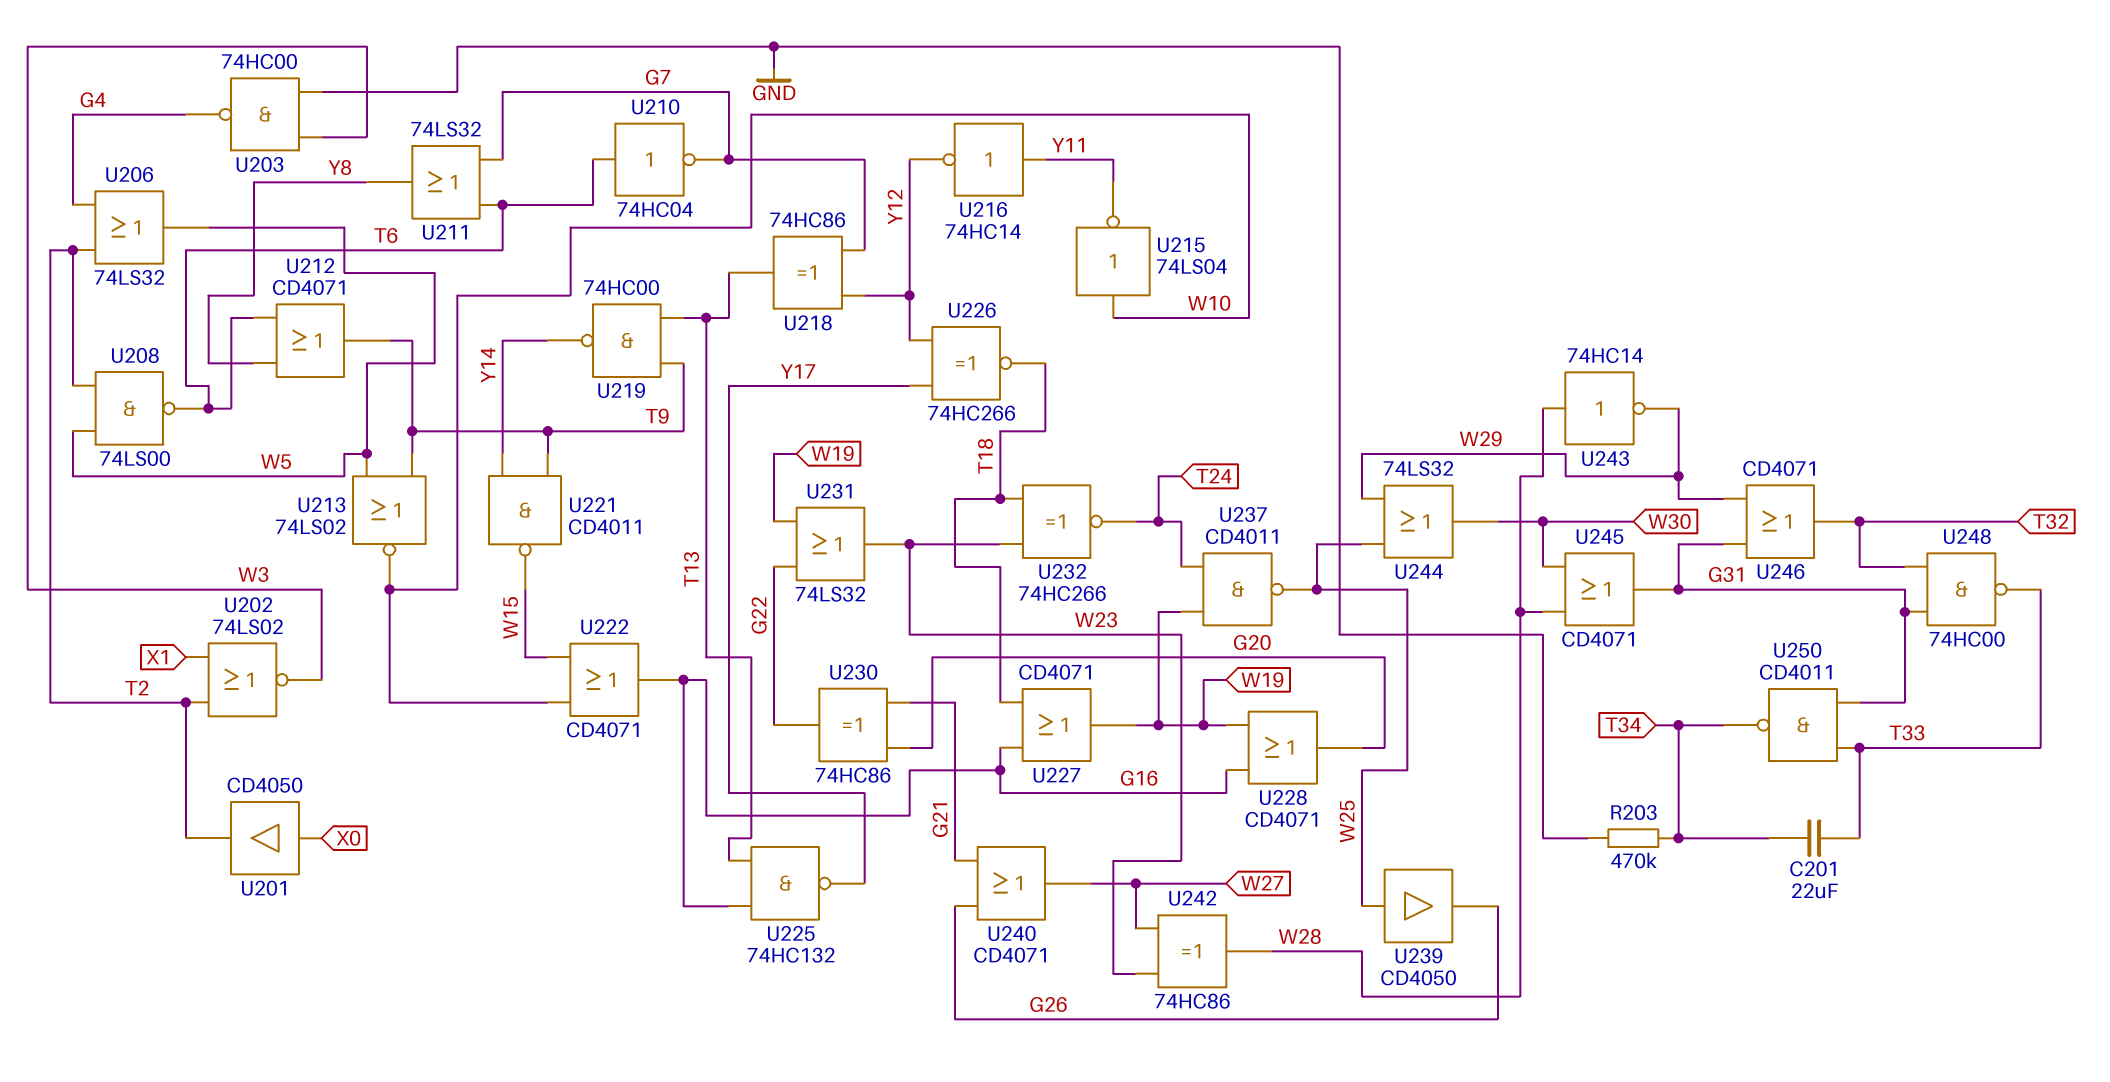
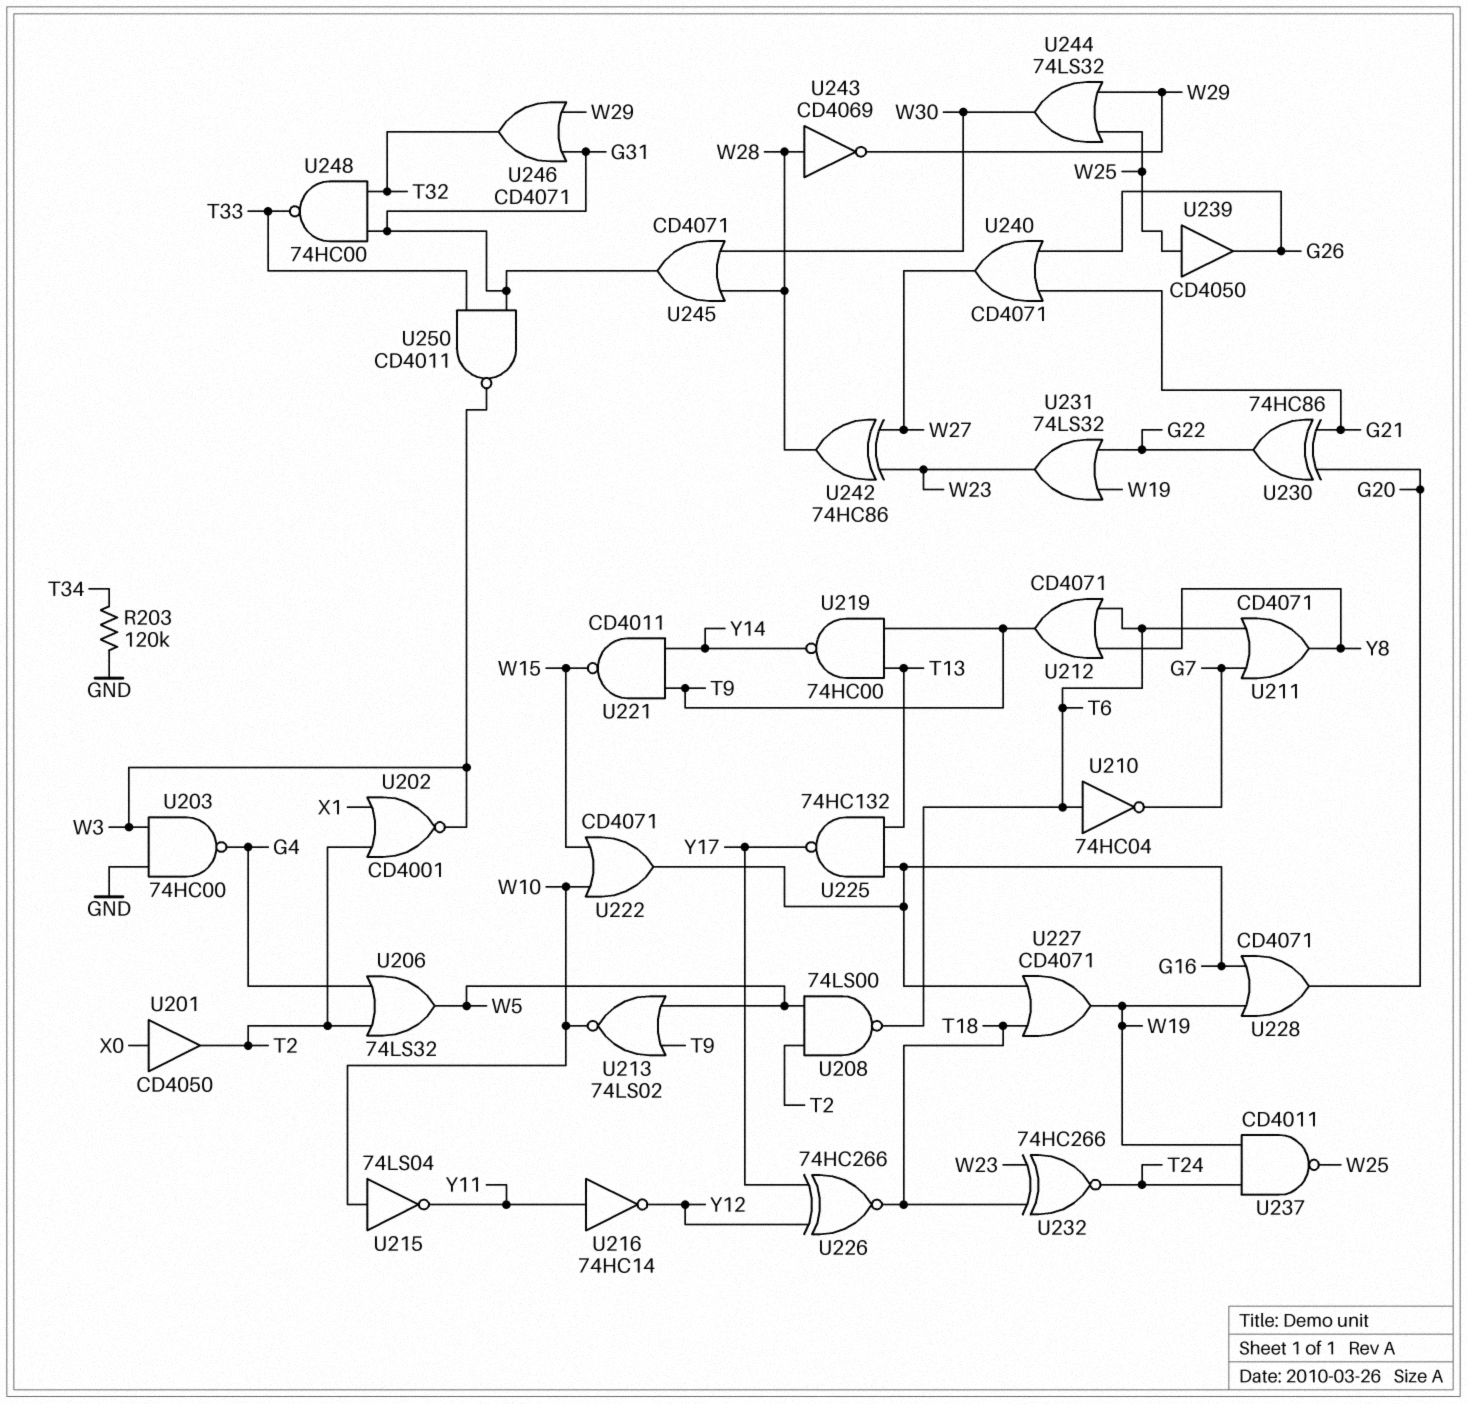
C201: 22uF (T33, T34) -> none
R203: 470k (GND, T34) -> 120k (GND, T34)
U202: NOR 74LS02 (in T2, in X1, out W3) -> NOR CD4001 (in T2, in X1, out W3)
U211: OR 74LS32 (in G7, in T6, out Y8) -> OR CD4071 (in G7, in T6, out Y8)
U218: XOR 74HC86 (in G7, in Y12, out T13) -> none
U243: NOT 74HC14 (in W28, out W29) -> NOT CD4069 (in W28, out W29)
U250: NAND CD4011 (in G31, in T33, out T34) -> NAND CD4011 (in G31, in T33, out W3)

